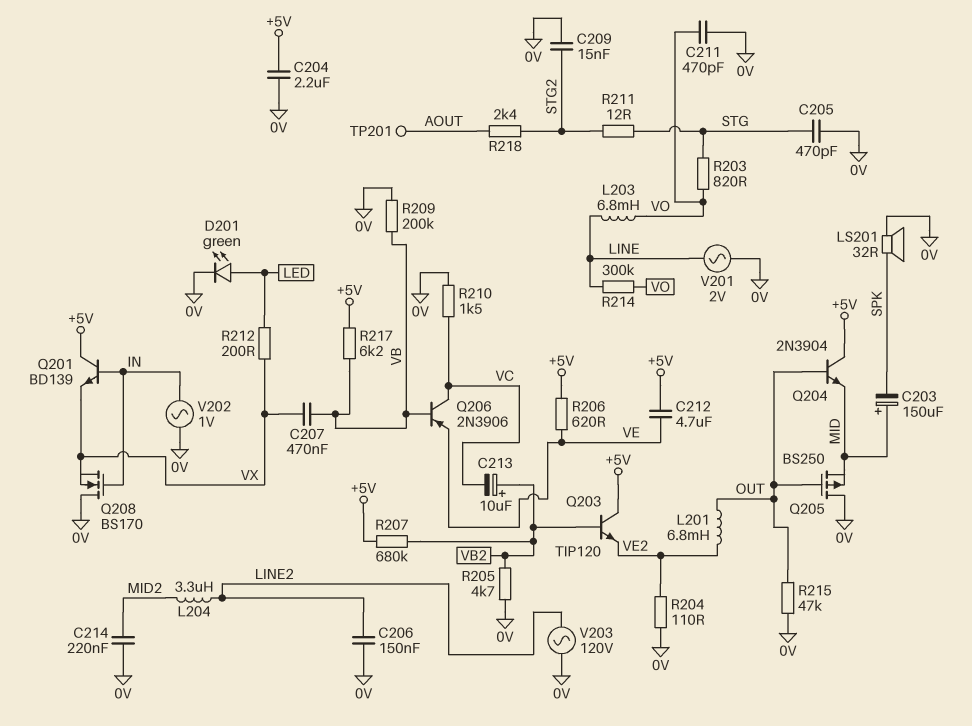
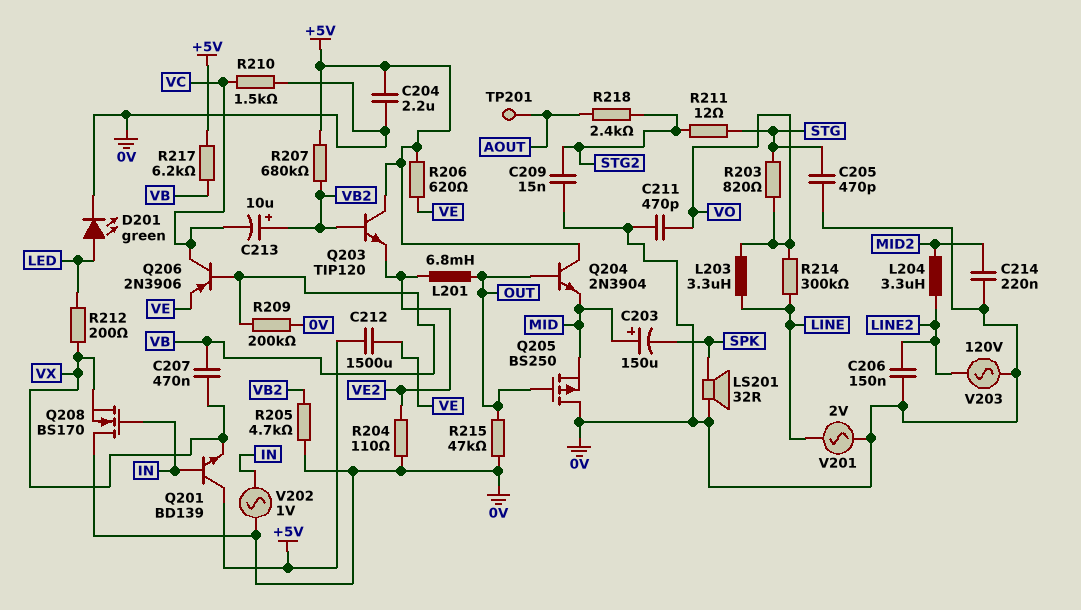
C212: 4.7uF (+5V, VE) -> 1500uF (+5V, VE)
L203: 6.8mH (LINE, VO) -> 3.3uH (LINE, VO)

